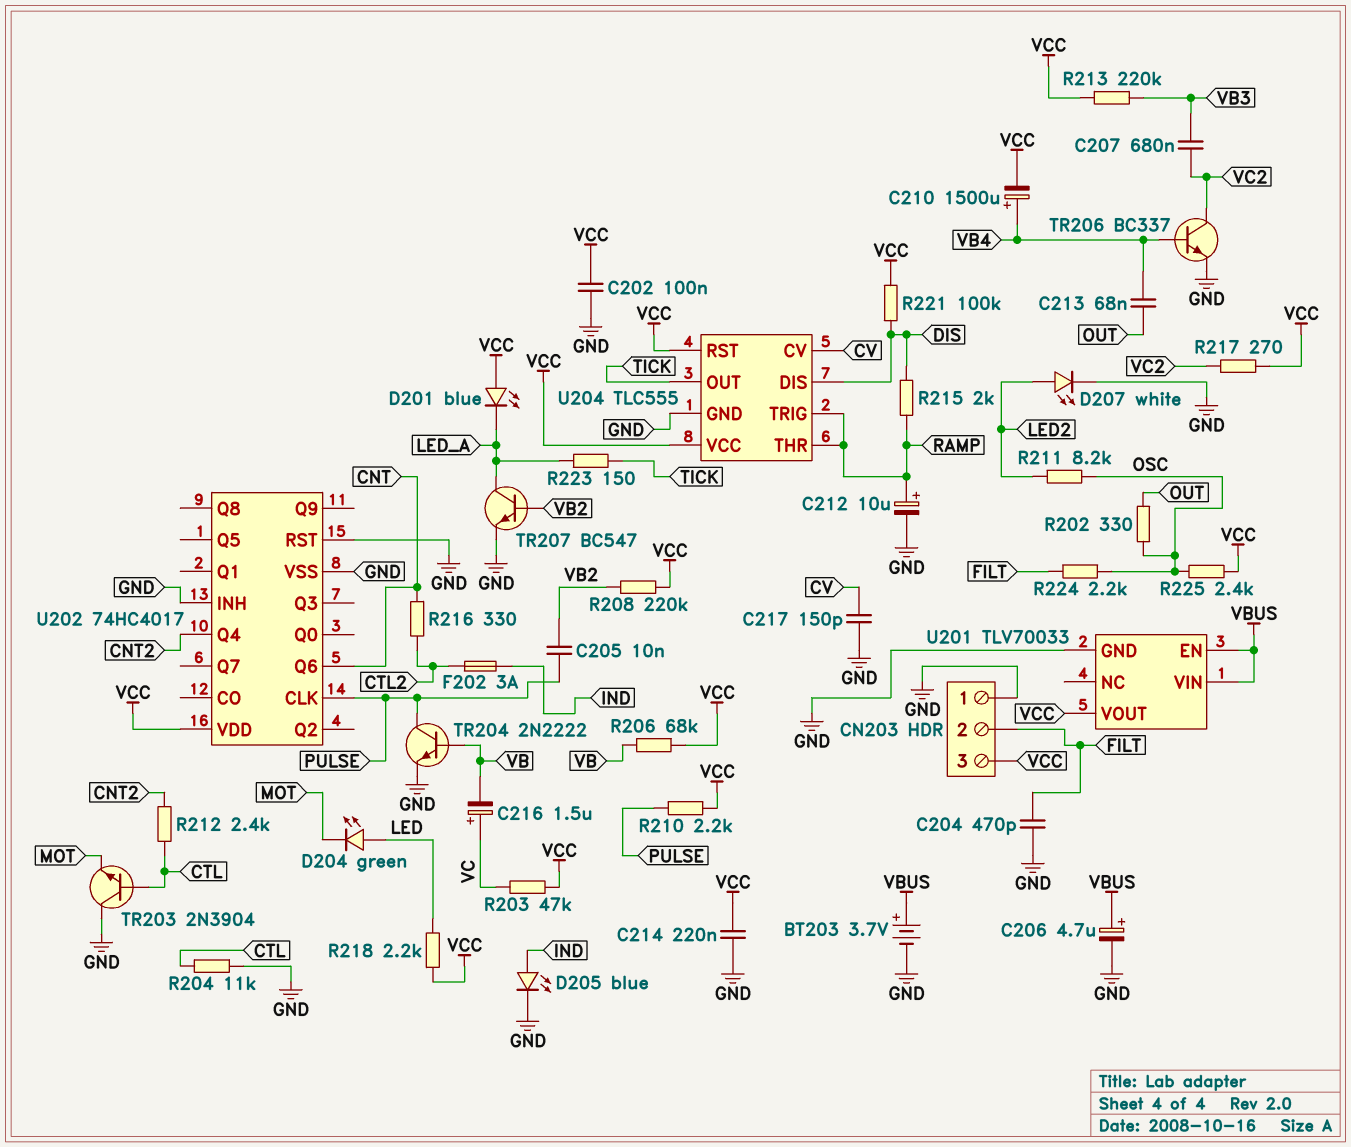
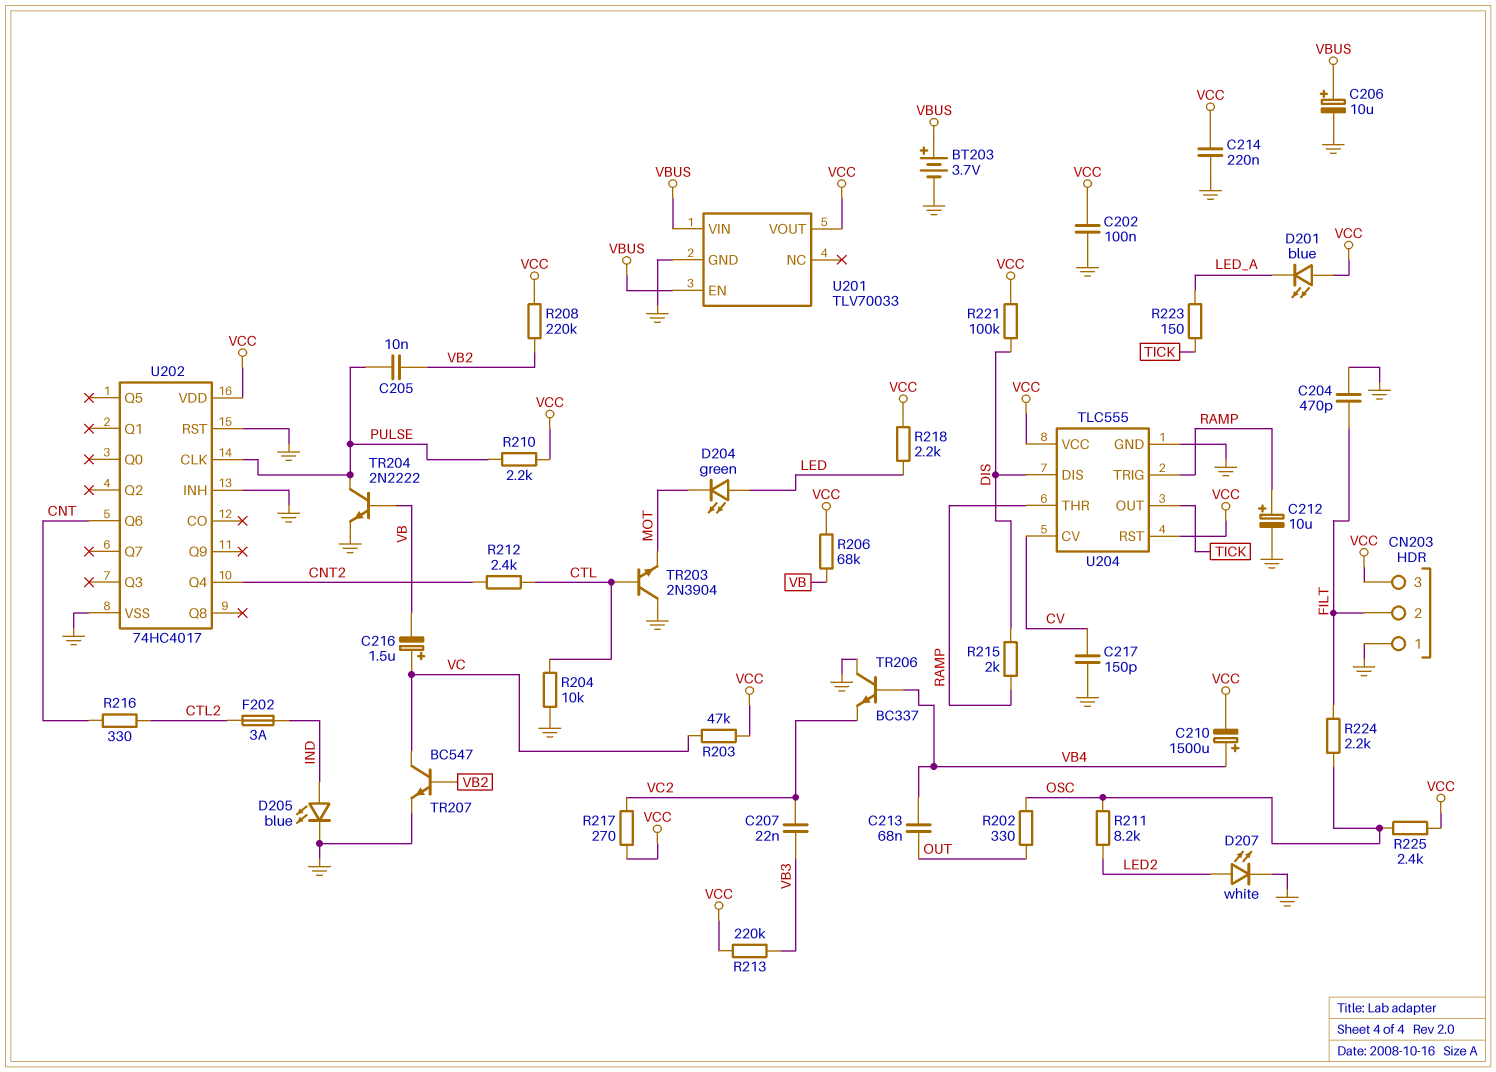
C206: 4.7uF (plus VBUS, minus GND) -> 10uF (plus VBUS, minus GND)
C207: 680nF (VB3, VC2) -> 22nF (VB3, VC2)
R204: 11k (CTL, GND) -> 10k (CTL, GND)
TR206: NPN BC337 (B VB4, C VC2, E GND) -> NPN BC337 (B VB4, C GND, E VC2)
TR207: NPN BC547 (B VB2, C LED_A, E GND) -> NPN BC547 (B VB2, C VC, E GND)

